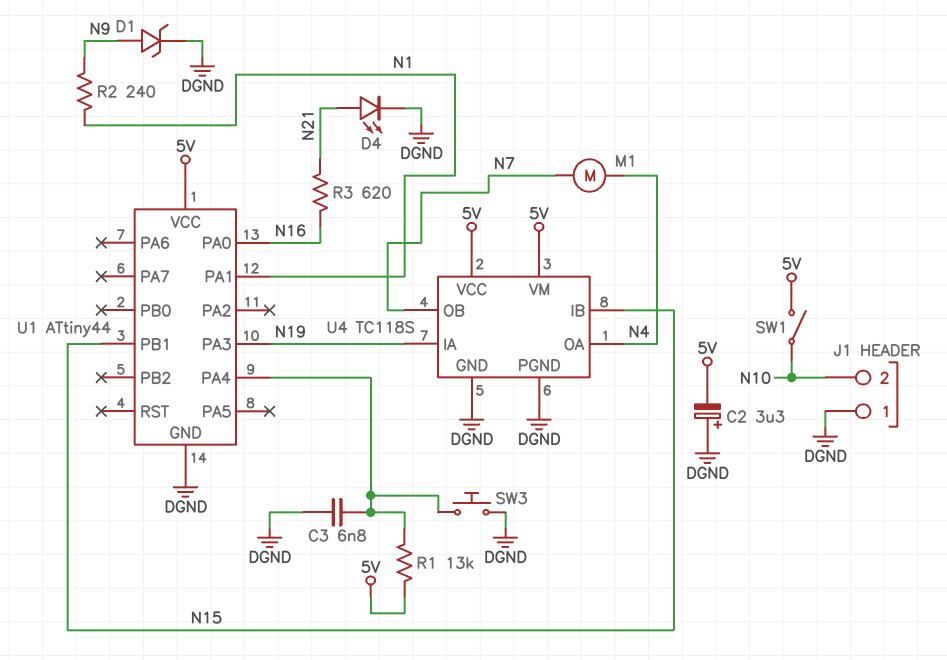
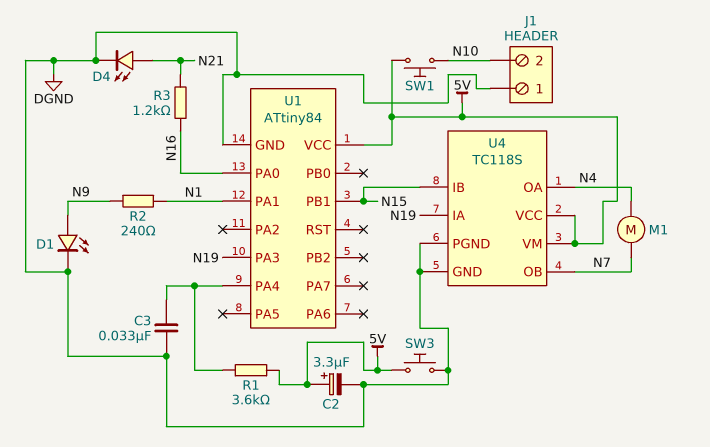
C2: 3.3uF (plus DGND, minus 5V) -> 3.3uF (plus 5V, minus DGND)
C3: 6.8nF (DGND, U1/PA4) -> 33nF (DGND, U1/PA4)
D1: zener (A N9, K DGND) -> LED (A N9, K DGND)
R1: 13k (5V, U1/PA4) -> 3.6k (5V, U1/PA4)
R3: 620 (N16, N21) -> 1.2k (N16, N21)
SW1: switch (5V, N10) -> button (5V, N10)
SW3: button (DGND, U1/PA4) -> button (5V, DGND)
U1: ATtiny44 -> ATtiny84

